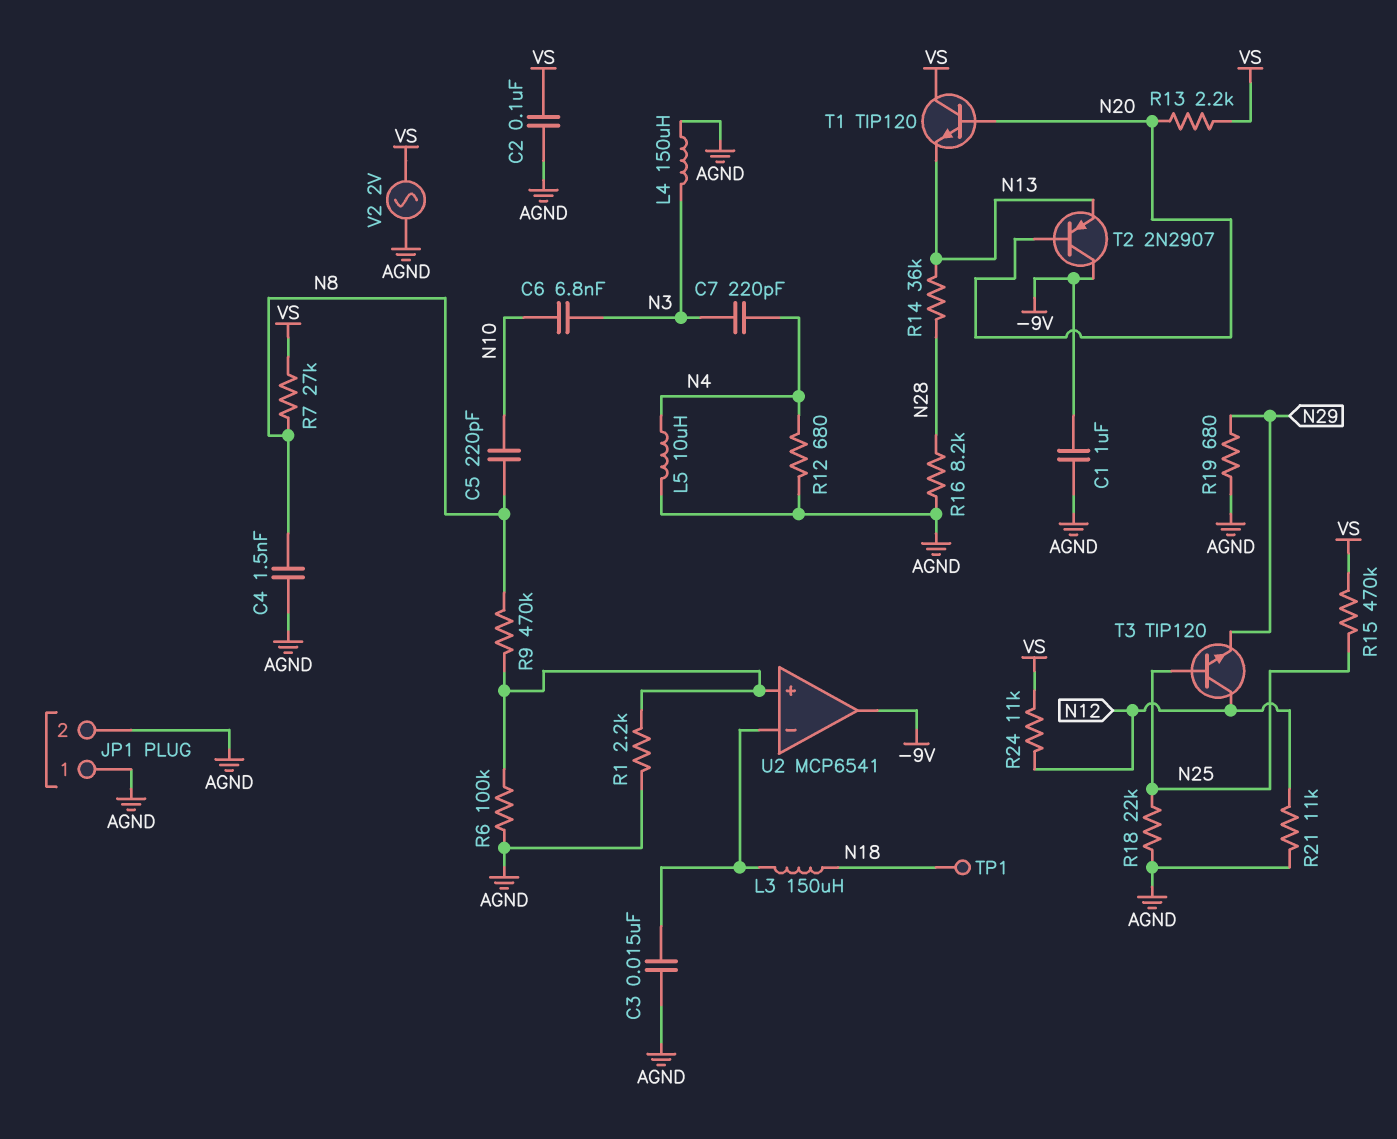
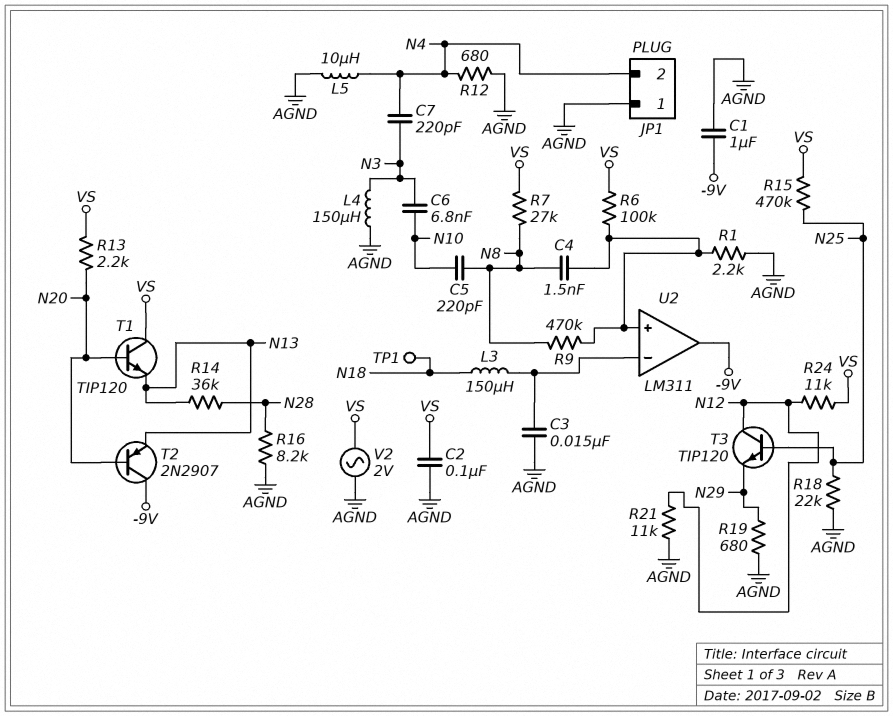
C4: 1.5nF (AGND, N8) -> 1.5nF (N8, U2/in+)
JP1 pin 2: AGND -> N4
R6: 100k (AGND, U2/in+) -> 100k (U2/in+, VS)
U2: MCP6541 -> LM311

